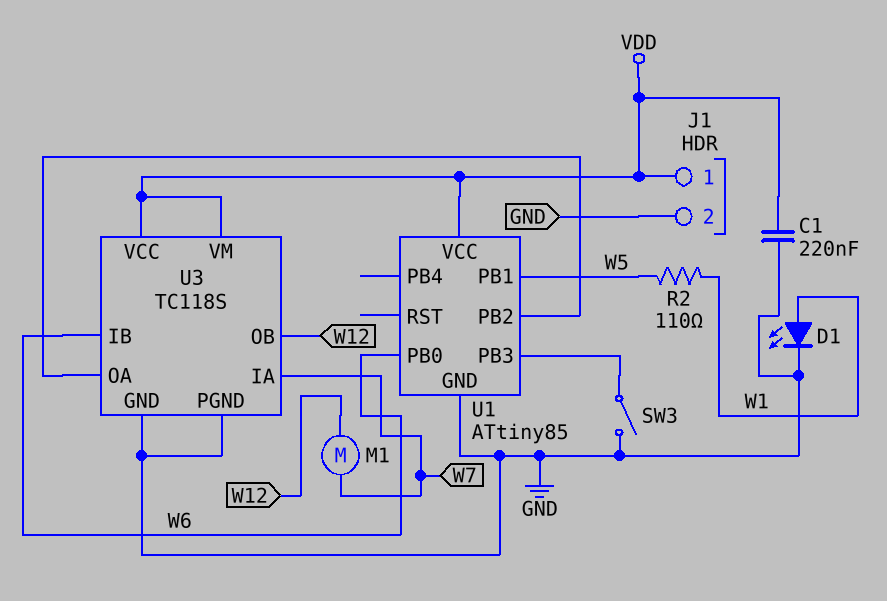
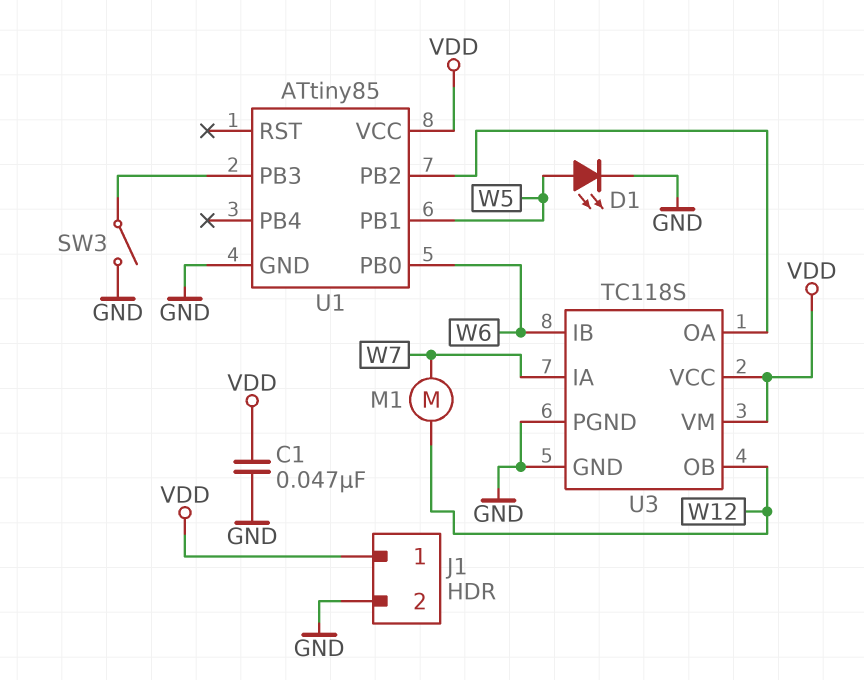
C1: 220nF (GND, VDD) -> 47nF (GND, VDD)
D1: LED (A W1, K GND) -> LED (A W5, K GND)
R2: 110 (W1, W5) -> none

